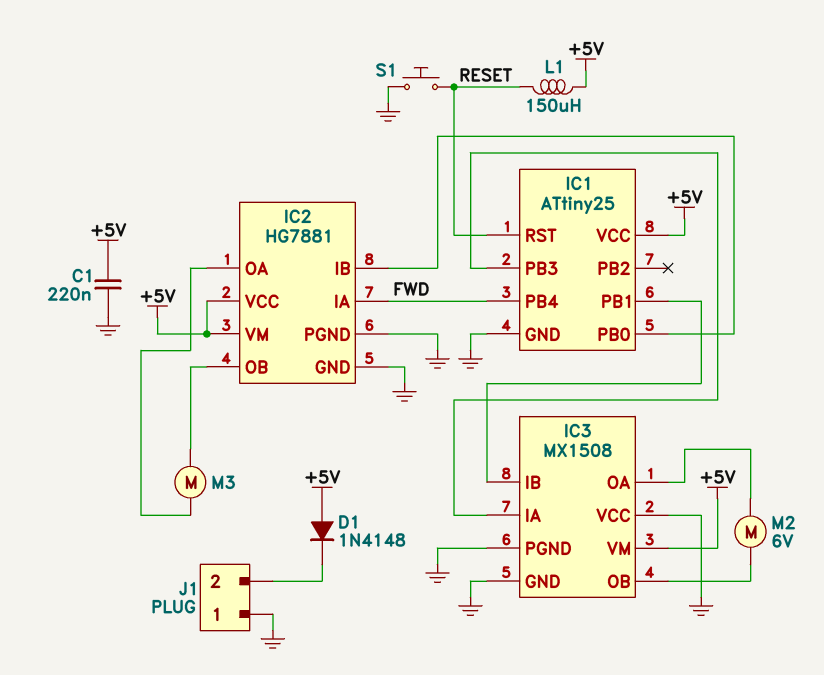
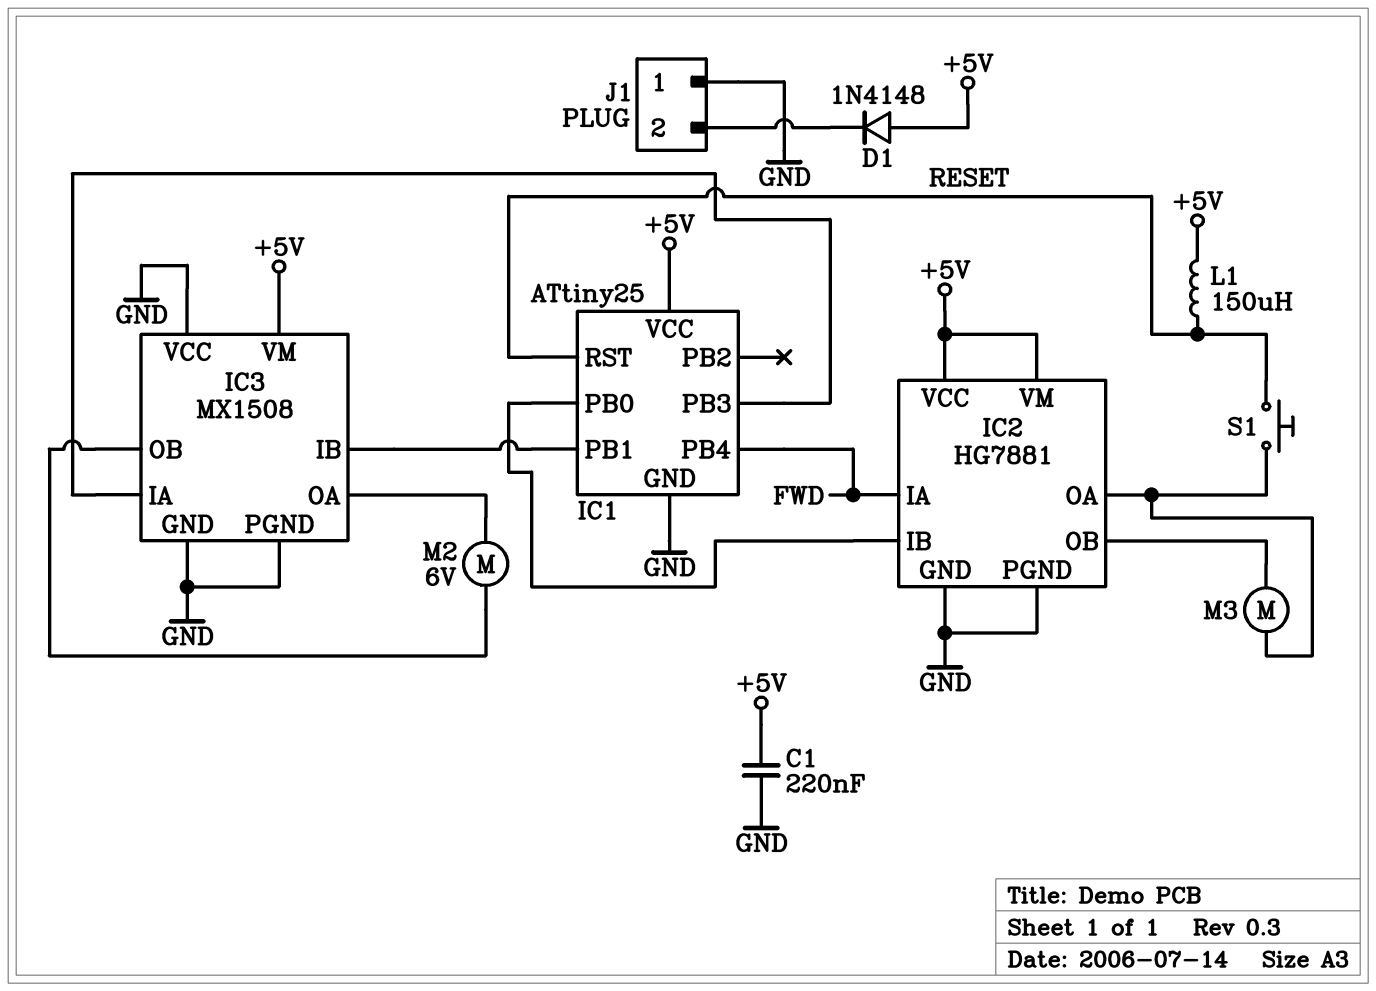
S1: button (GND, RESET) -> button (IC2/OA, RESET)

